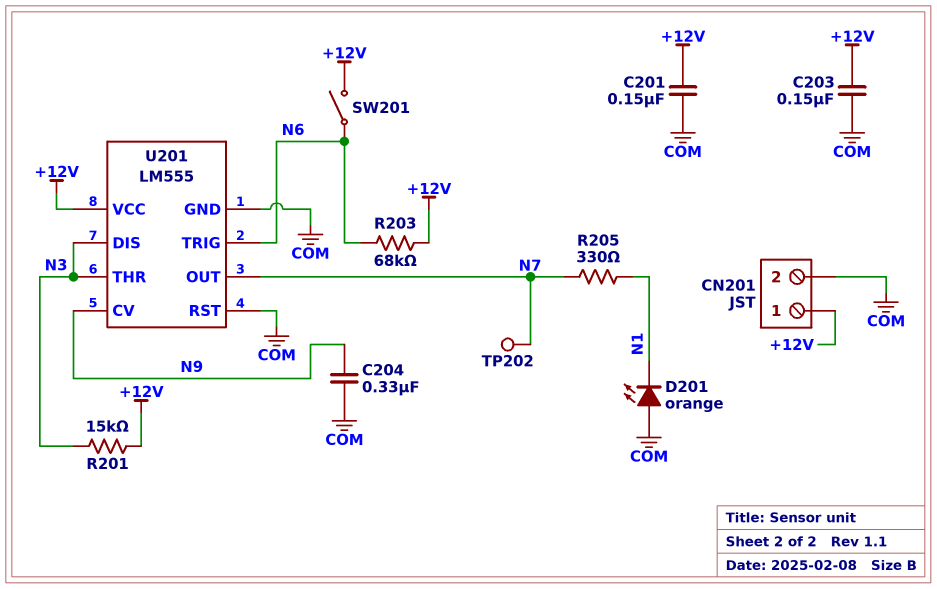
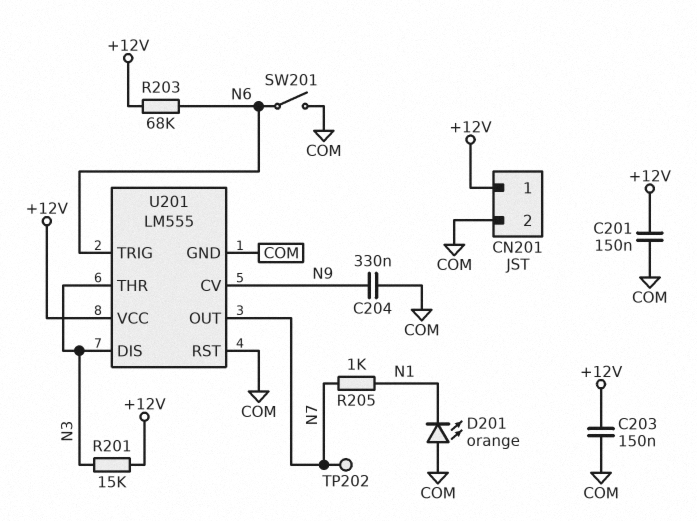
R205: 330 (N1, N7) -> 1k (N1, N7)
SW201: switch (+12V, N6) -> switch (COM, N6)

